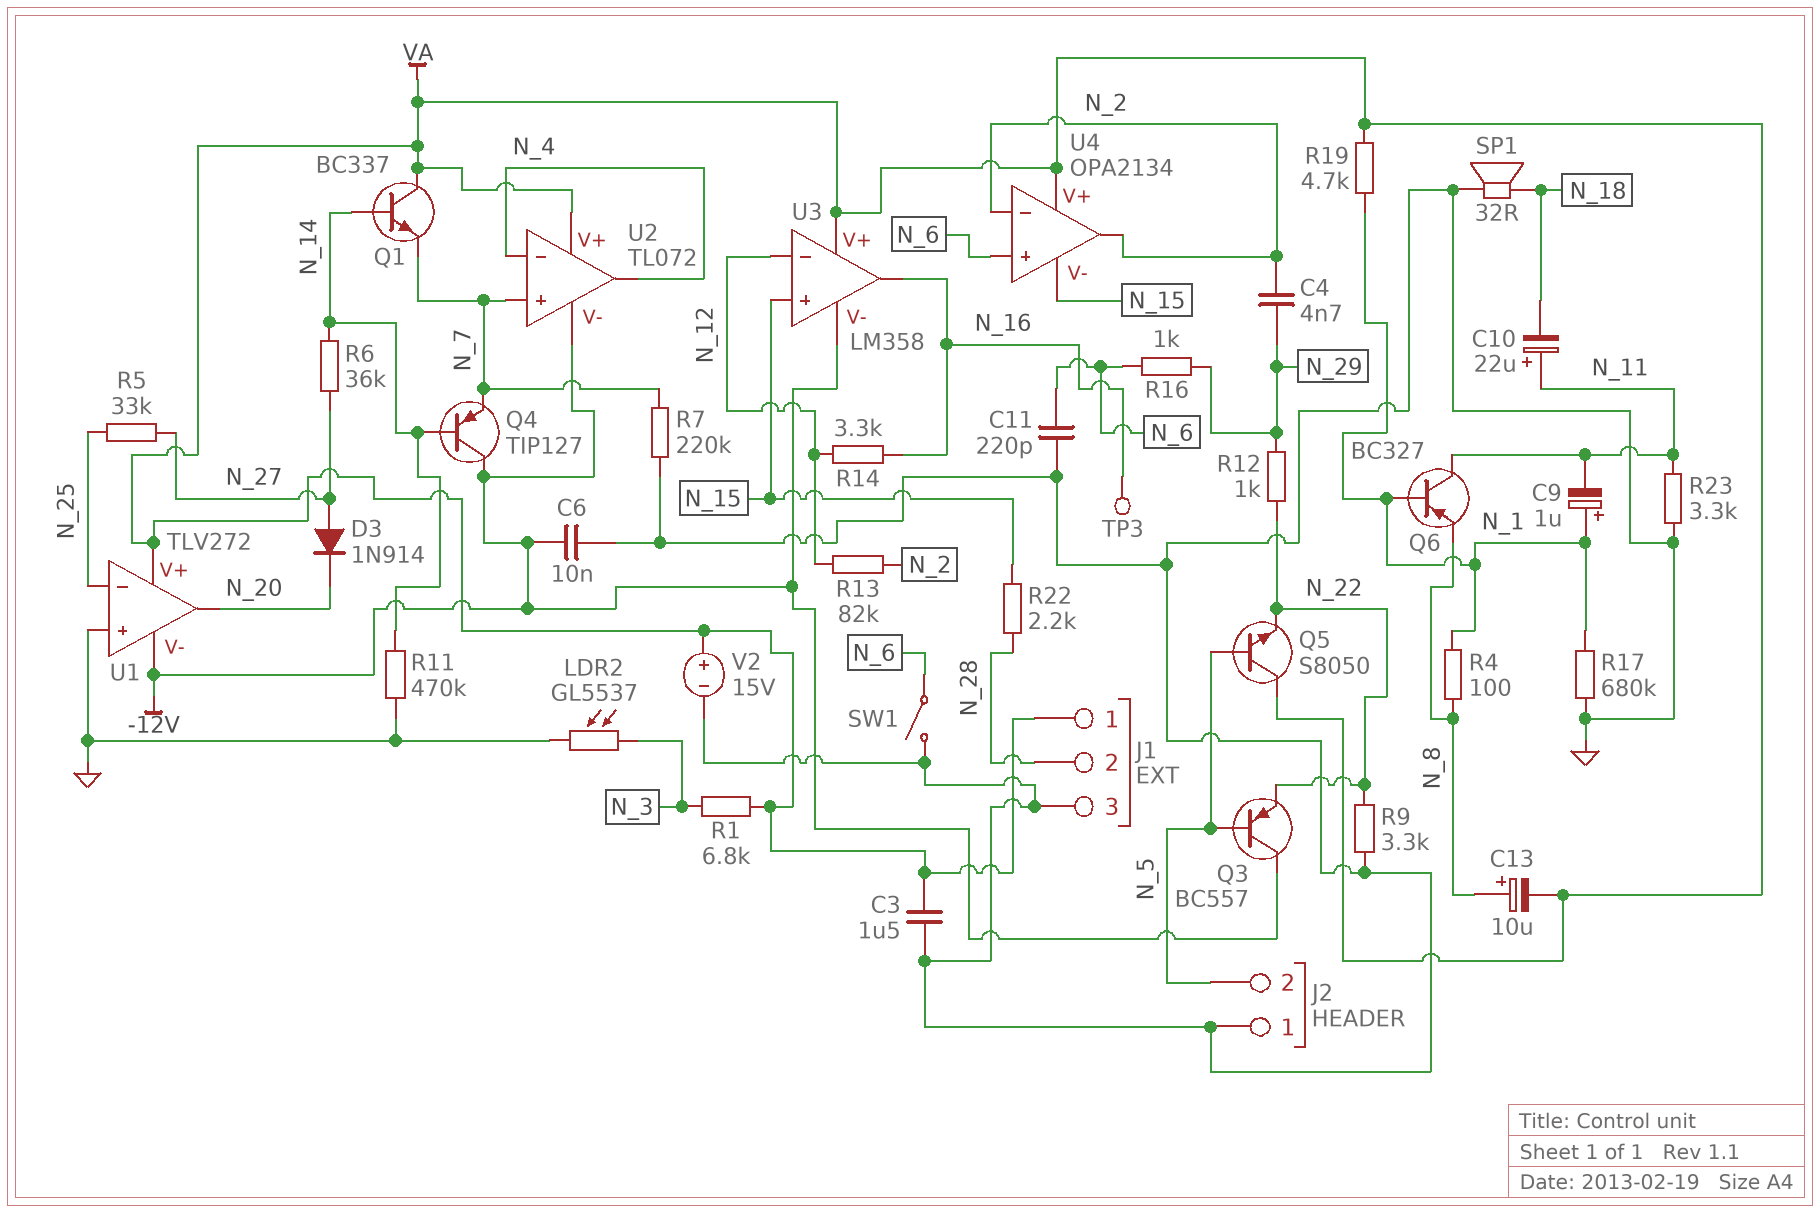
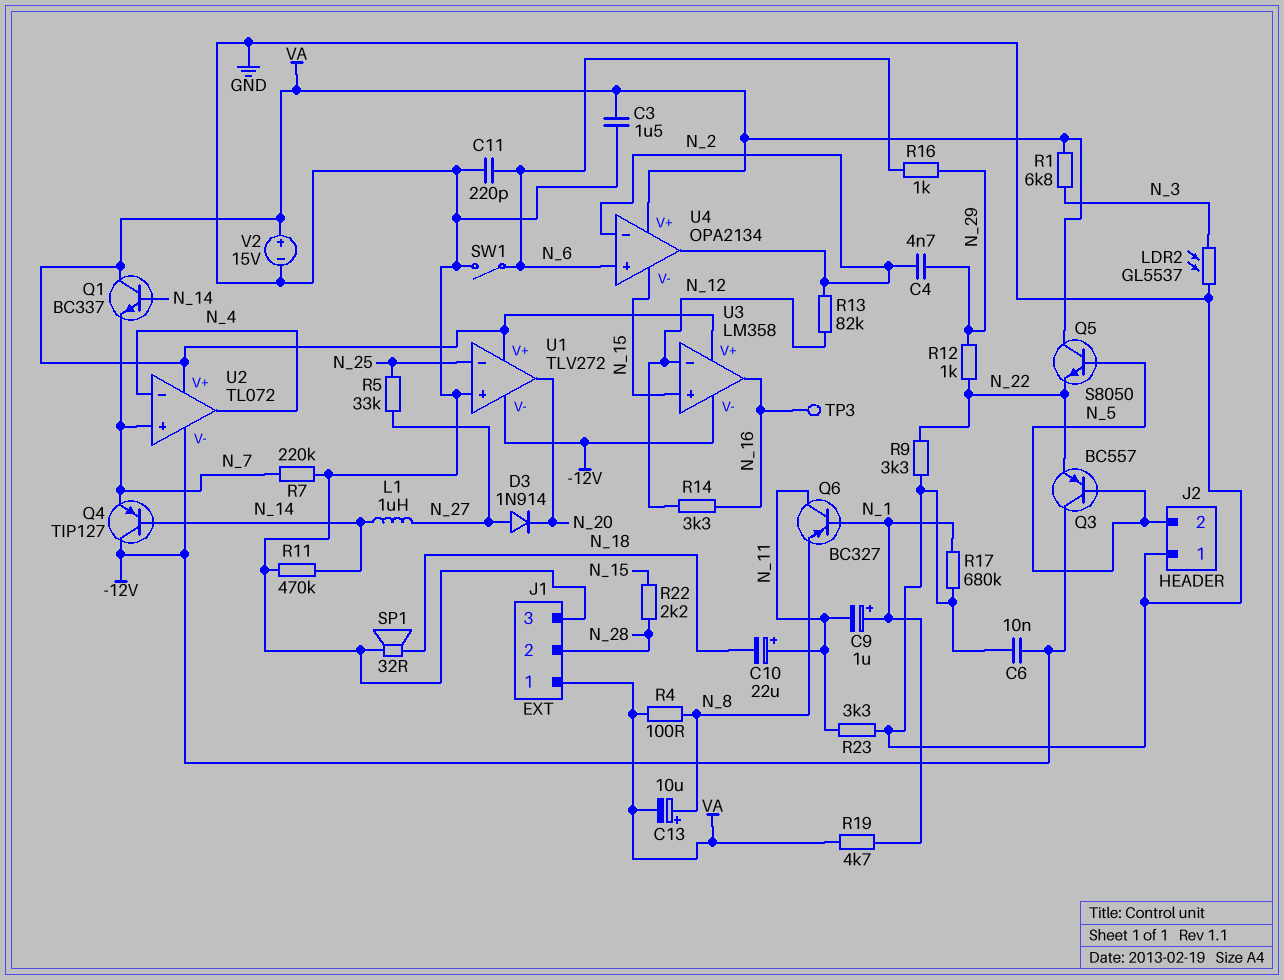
L1: none -> 1uH (N_14, N_27)
R4: 100 (N_1, N_8) -> 100 (N_8, VA)
R6: 36k (N_14, N_27) -> none

